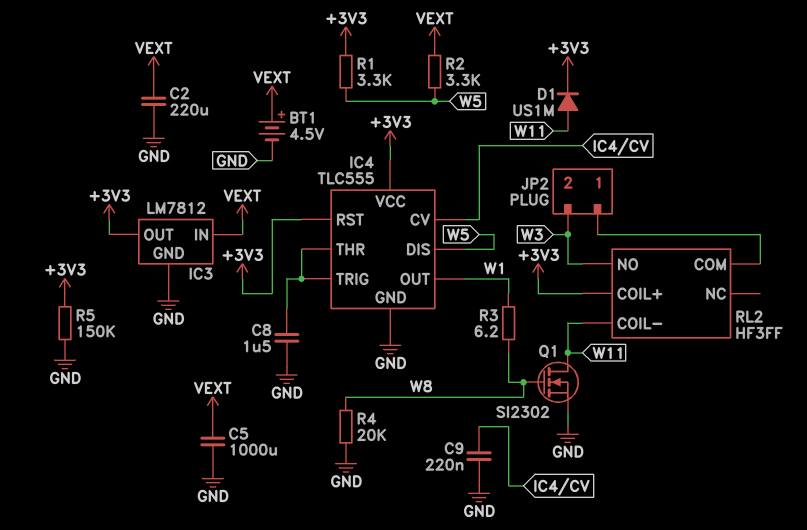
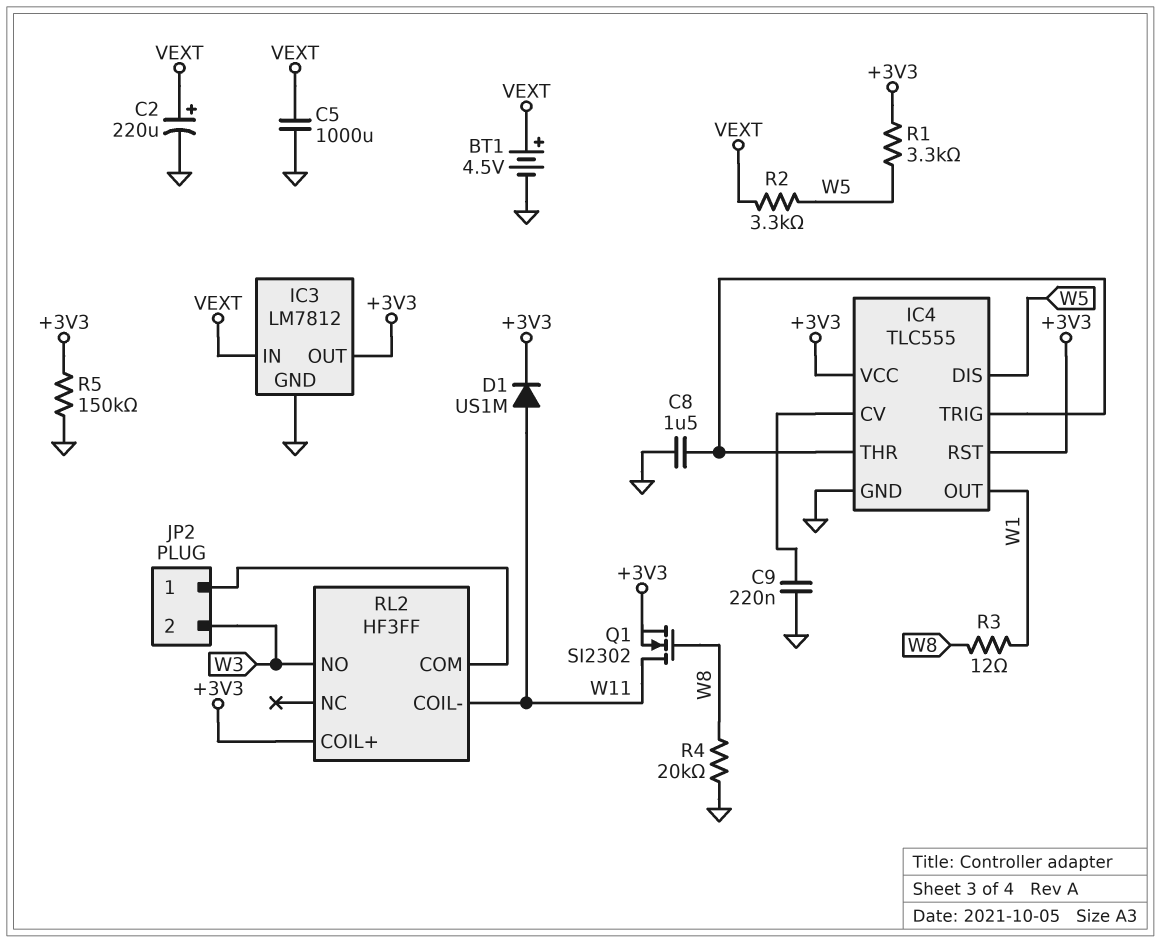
C2: 220uF (GND, VEXT) -> 220uF (plus VEXT, minus GND)
Q1: NMOS SI2302 (G W8, D W11, S GND) -> NMOS SI2302 (G W8, D W11, S +3V3)
R3: 6.2 (W1, W8) -> 12 (W1, W8)

